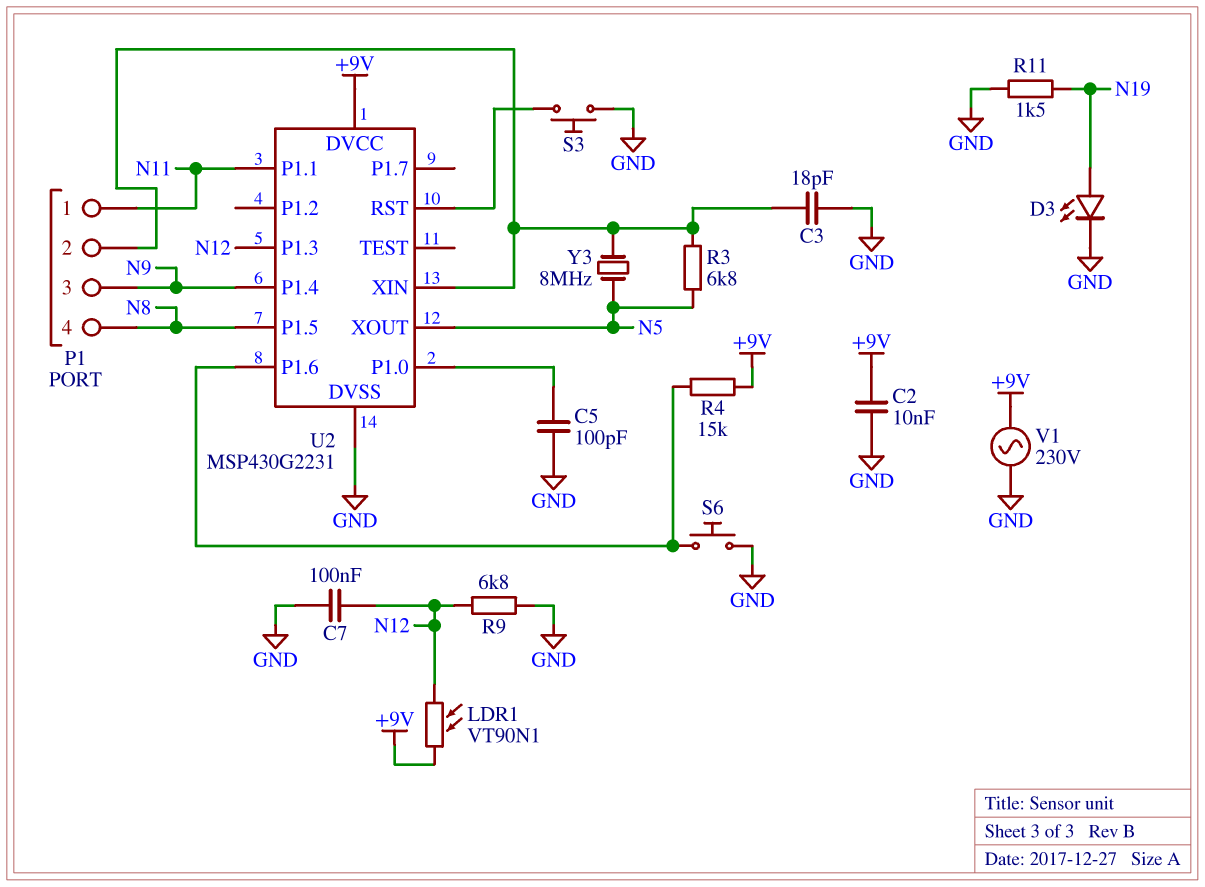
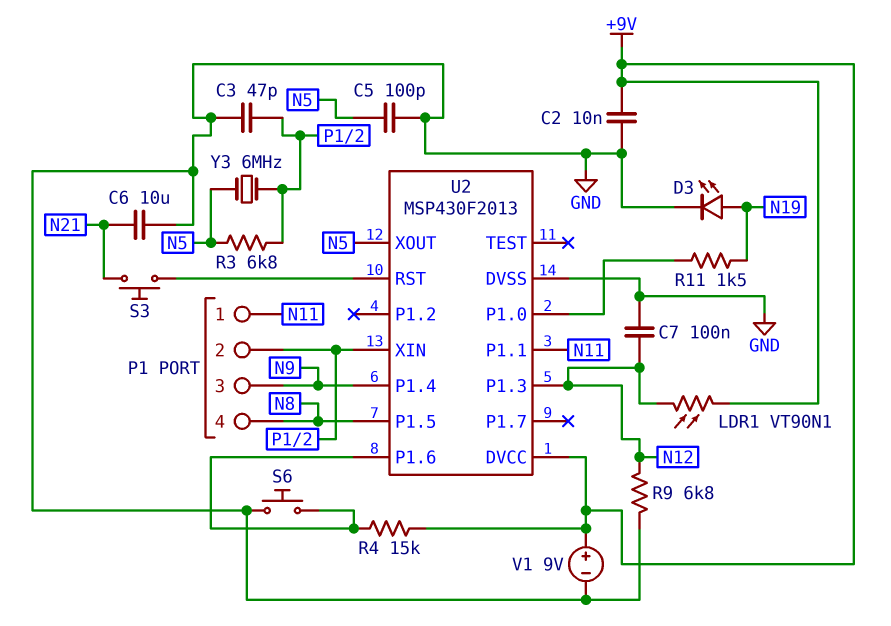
C3: 18pF (GND, P1/2) -> 47pF (GND, P1/2)
C5: 100pF (GND, U2/P1.0) -> 100pF (GND, N5)
C6: none -> 10uF (GND, N21)
R11: 1.5k (GND, N19) -> 1.5k (N19, U2/P1.0)
S3: button (GND, U2/RST) -> button (N21, U2/RST)
U2: MSP430G2231 -> MSP430F2013
V1: AC 230V (+9V, GND) -> 9V (plus +9V, minus GND)
Y3: 8MHz (N5, P1/2) -> 6MHz (N5, P1/2)

